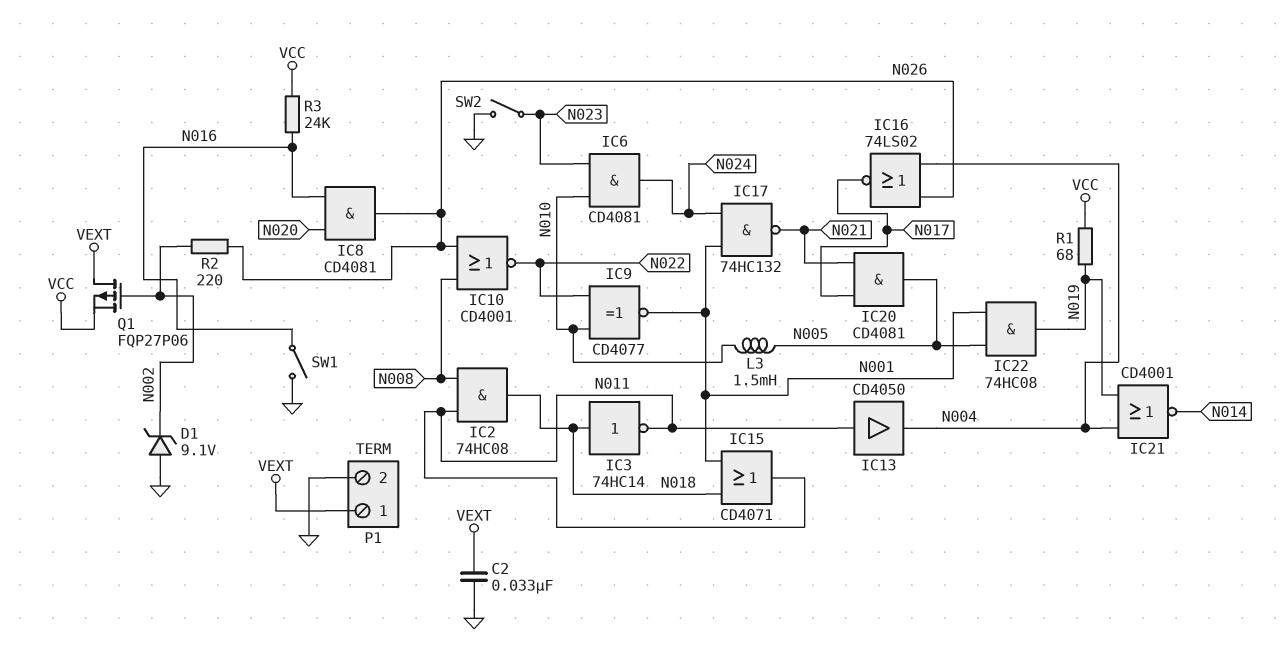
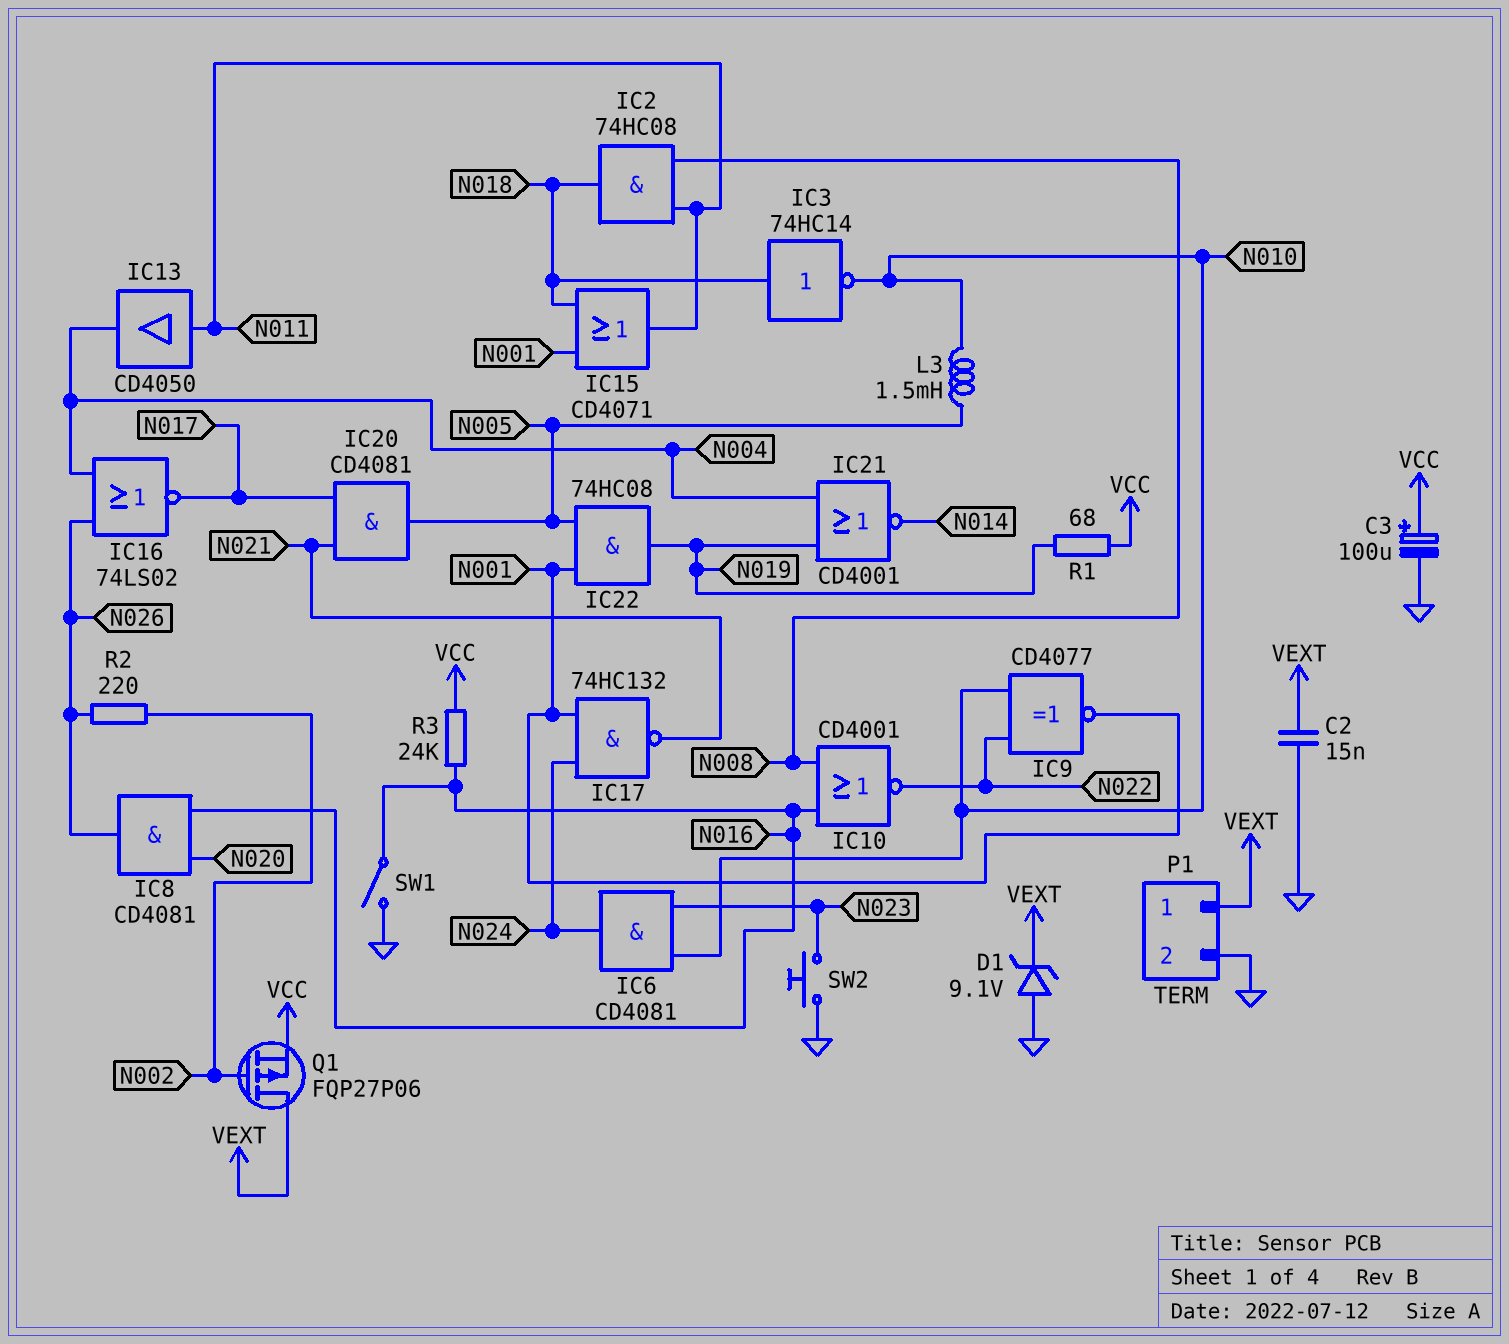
C2: 33nF (GND, VEXT) -> 15nF (GND, VEXT)
C3: none -> 100uF (plus VCC, minus GND)
D1: zener 9.1V (A GND, K N002) -> zener 9.1V (A GND, K VEXT)
IC3: NOT 74HC14 (in N018, out N011) -> NOT 74HC14 (in N018, out N010)
IC10: NOR CD4001 (in N008, in N026, out N022) -> NOR CD4001 (in N008, in N016, out N022)
SW2: switch (GND, N023) -> button (GND, N023)

